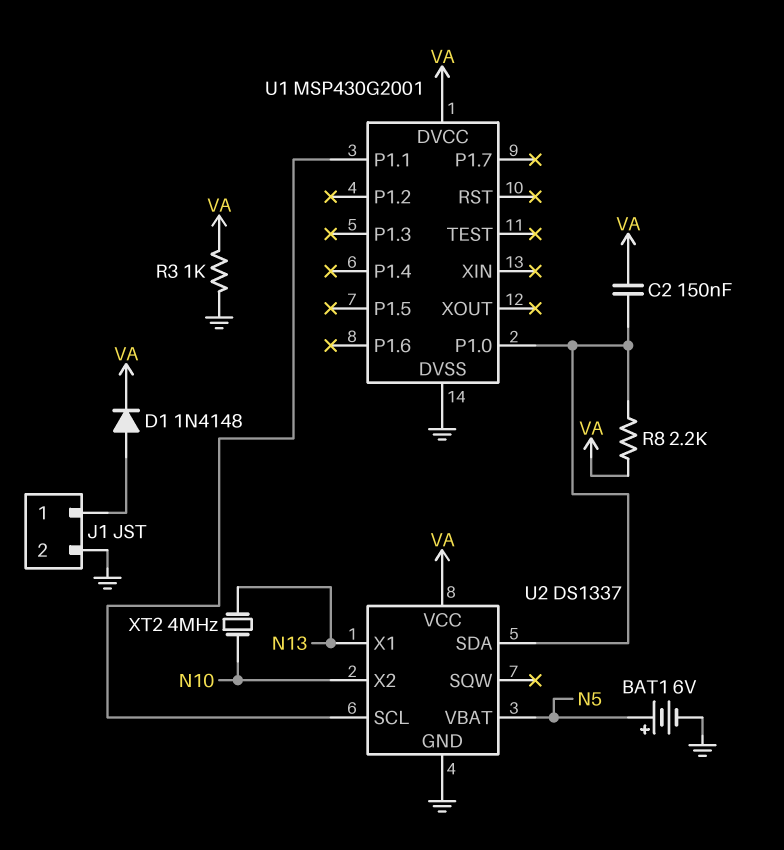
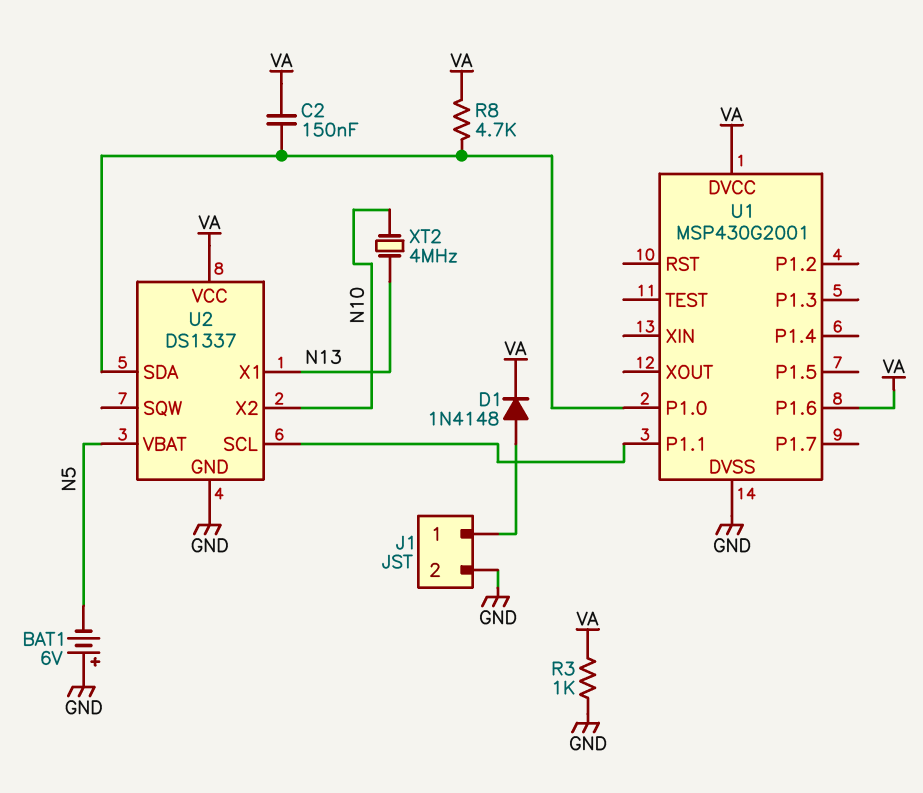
BAT1: 6V (plus N5, minus GND) -> 6V (plus GND, minus N5)
R8: 2.2k (U1/P1.0, VA) -> 4.7k (U1/P1.0, VA)
U1 pin P1.6: none -> VA

